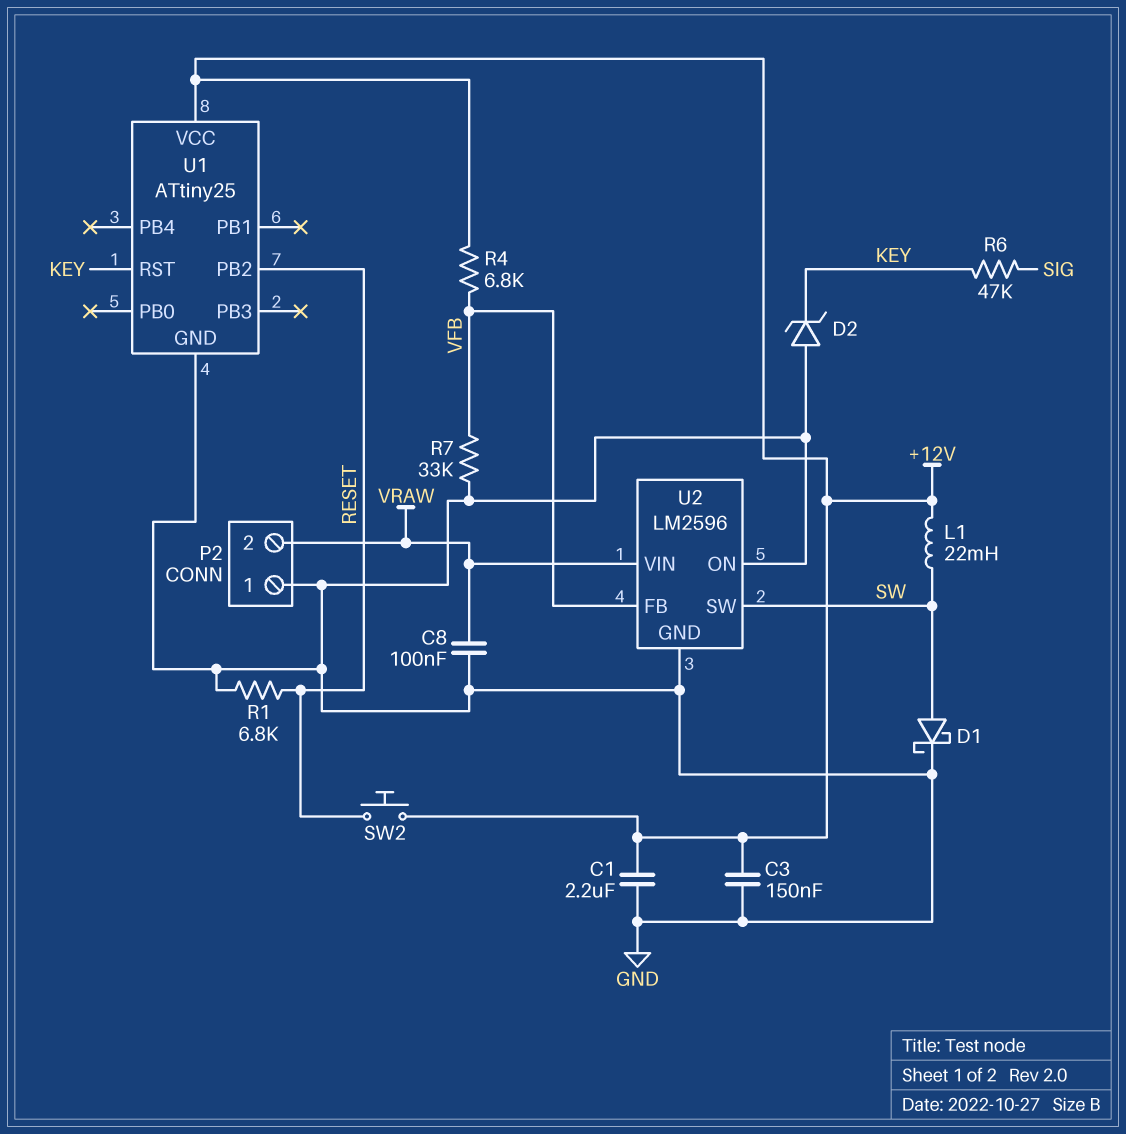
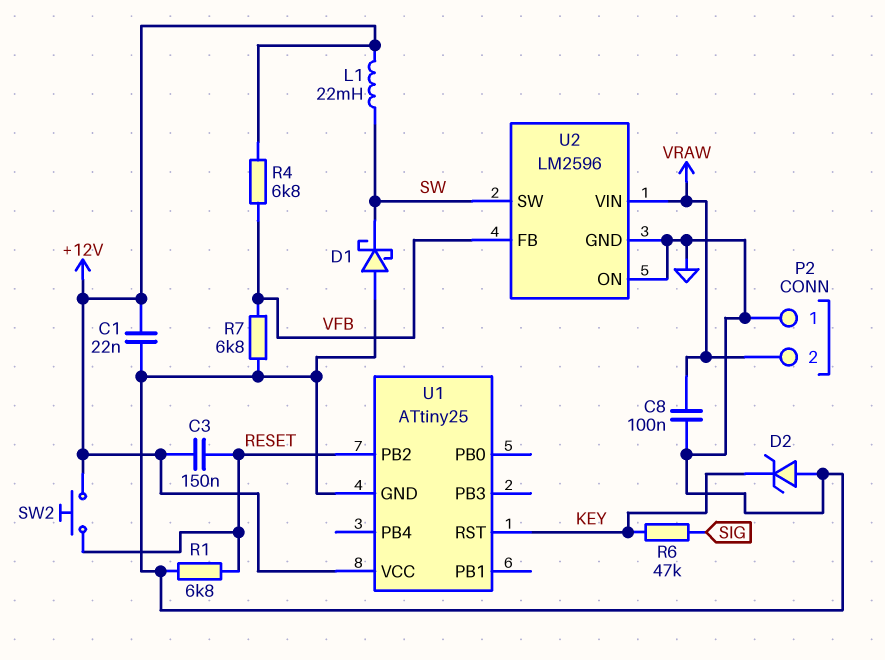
C1: 2.2uF (+12V, GND) -> 22nF (+12V, GND)
C3: 150nF (+12V, GND) -> 150nF (+12V, RESET)
D1: schottky (A SW, K GND) -> schottky (A GND, K SW)
R7: 33k (GND, VFB) -> 6.8k (GND, VFB)

